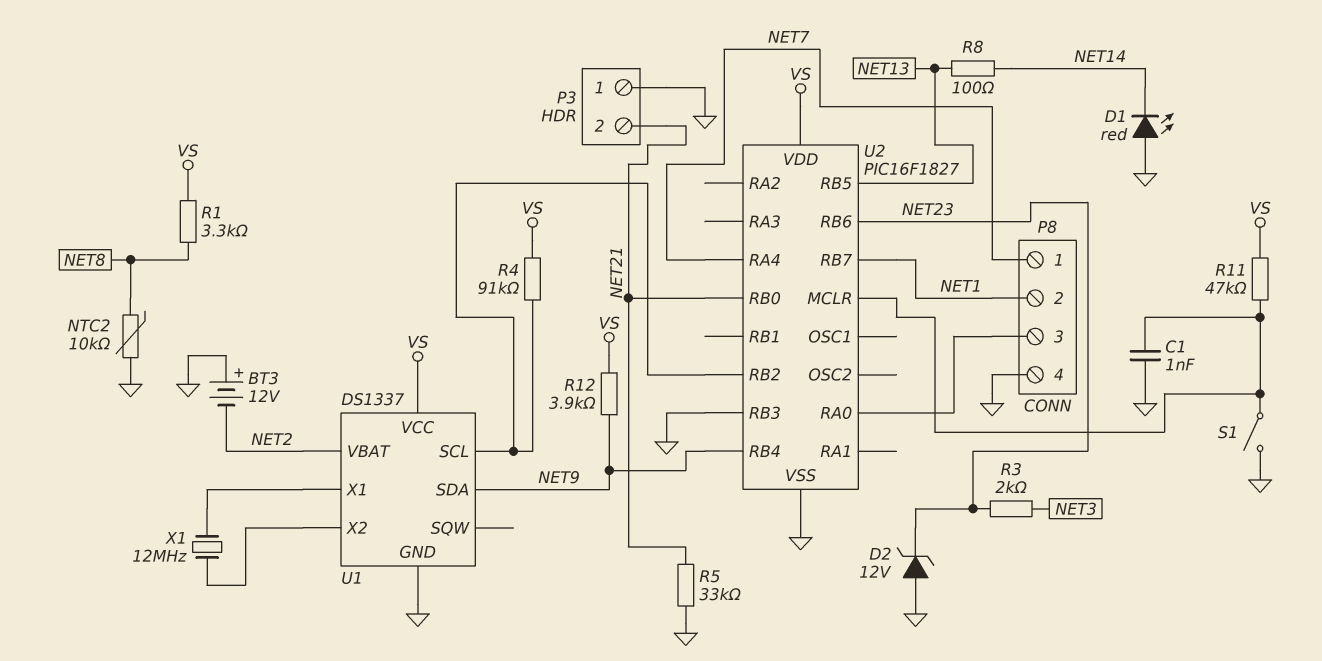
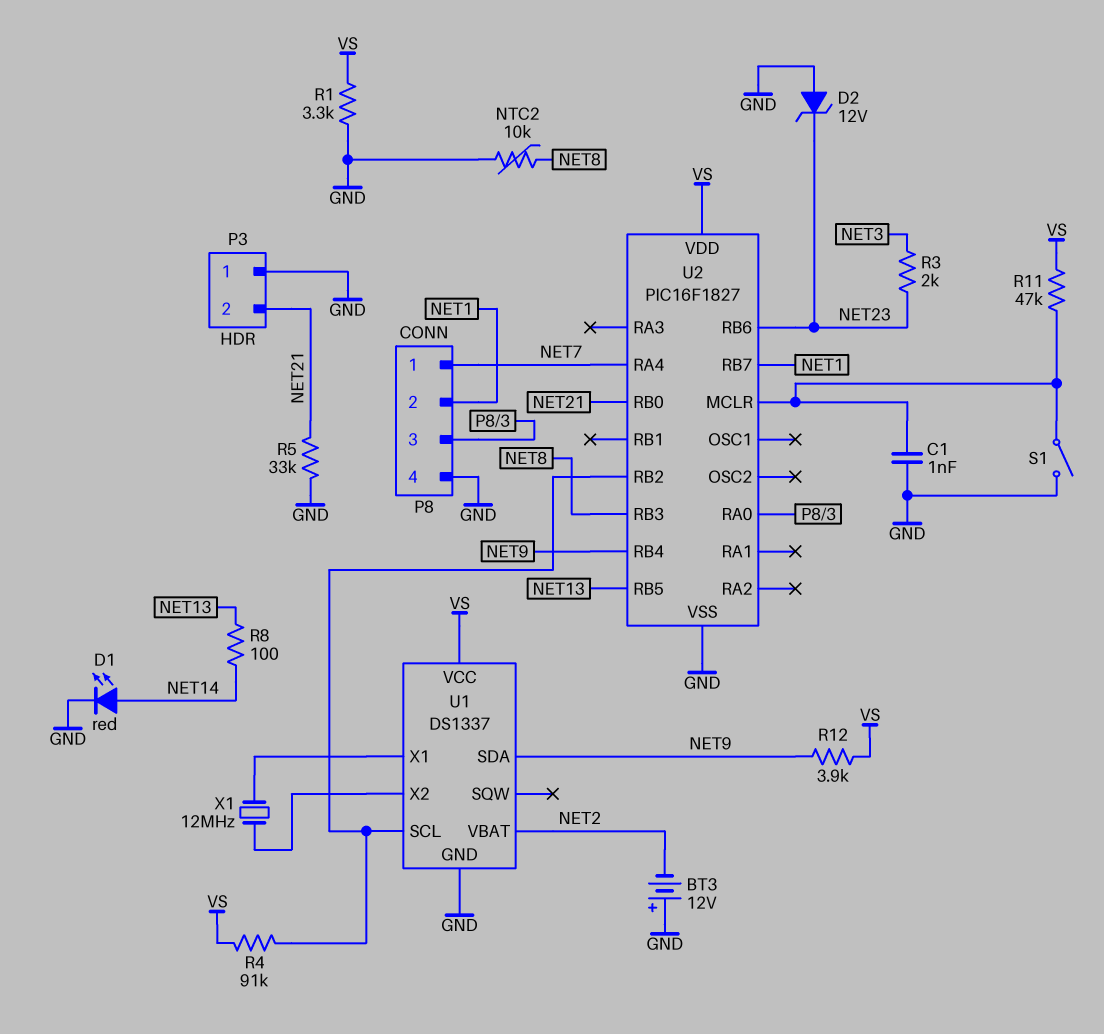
D1: LED red (A GND, K NET14) -> LED red (A NET14, K GND)
R1: 3.3k (NET8, VS) -> 3.3k (GND, VS)
U2 pin RB3: GND -> NET8

